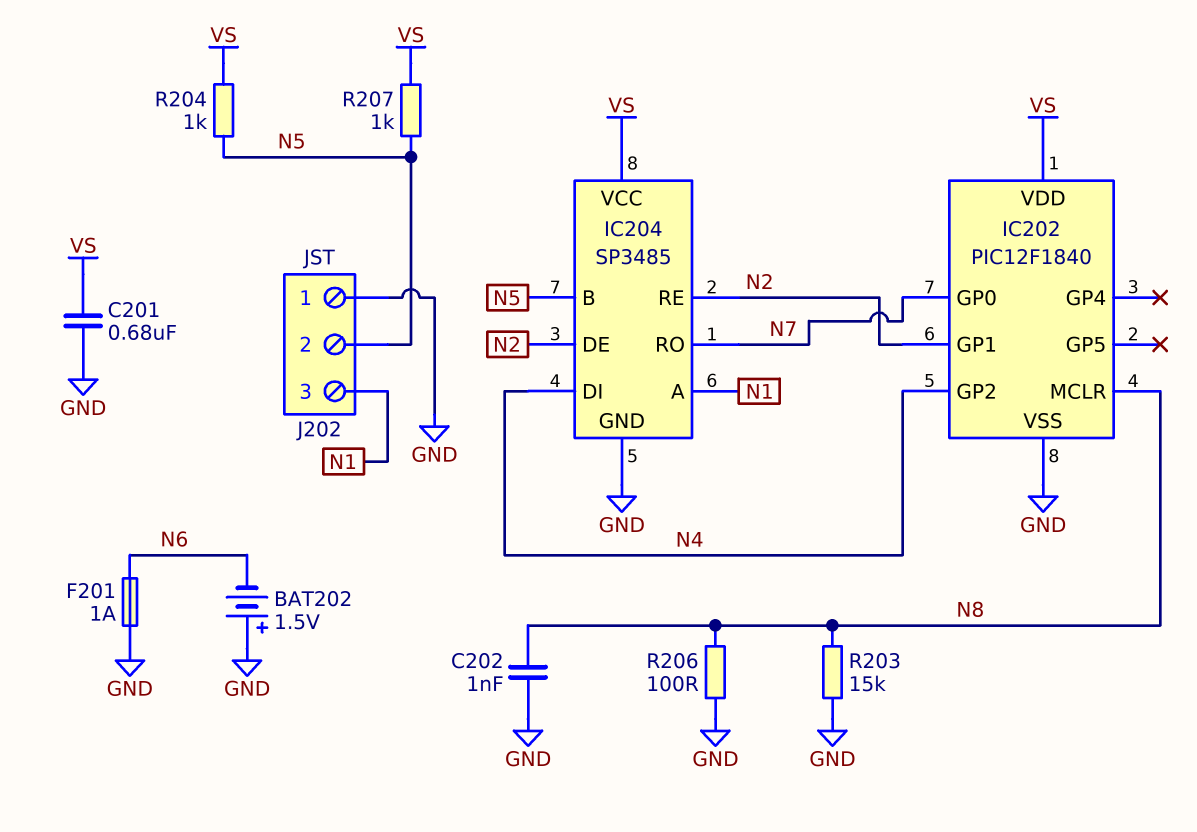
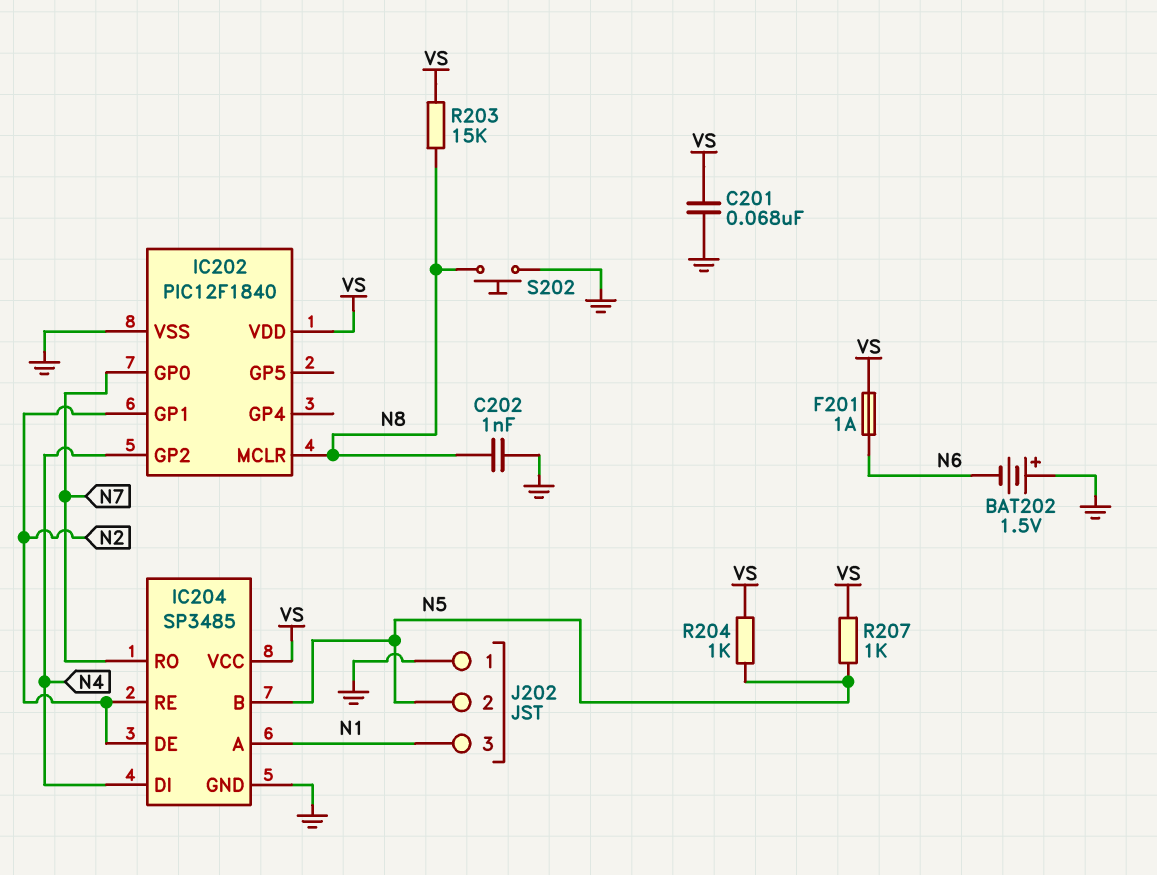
C201: 680nF (GND, VS) -> 68nF (GND, VS)
F201: 1A (GND, N6) -> 1A (N6, VS)
R203: 15k (GND, N8) -> 15k (N8, VS)
R206: 100 (GND, N8) -> none
S202: none -> button (GND, N8)

